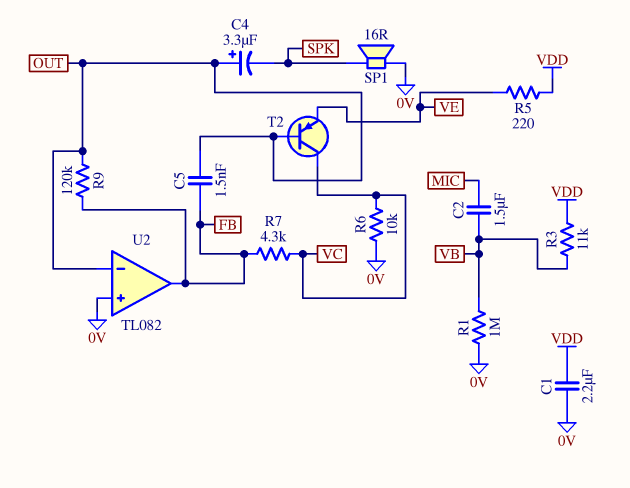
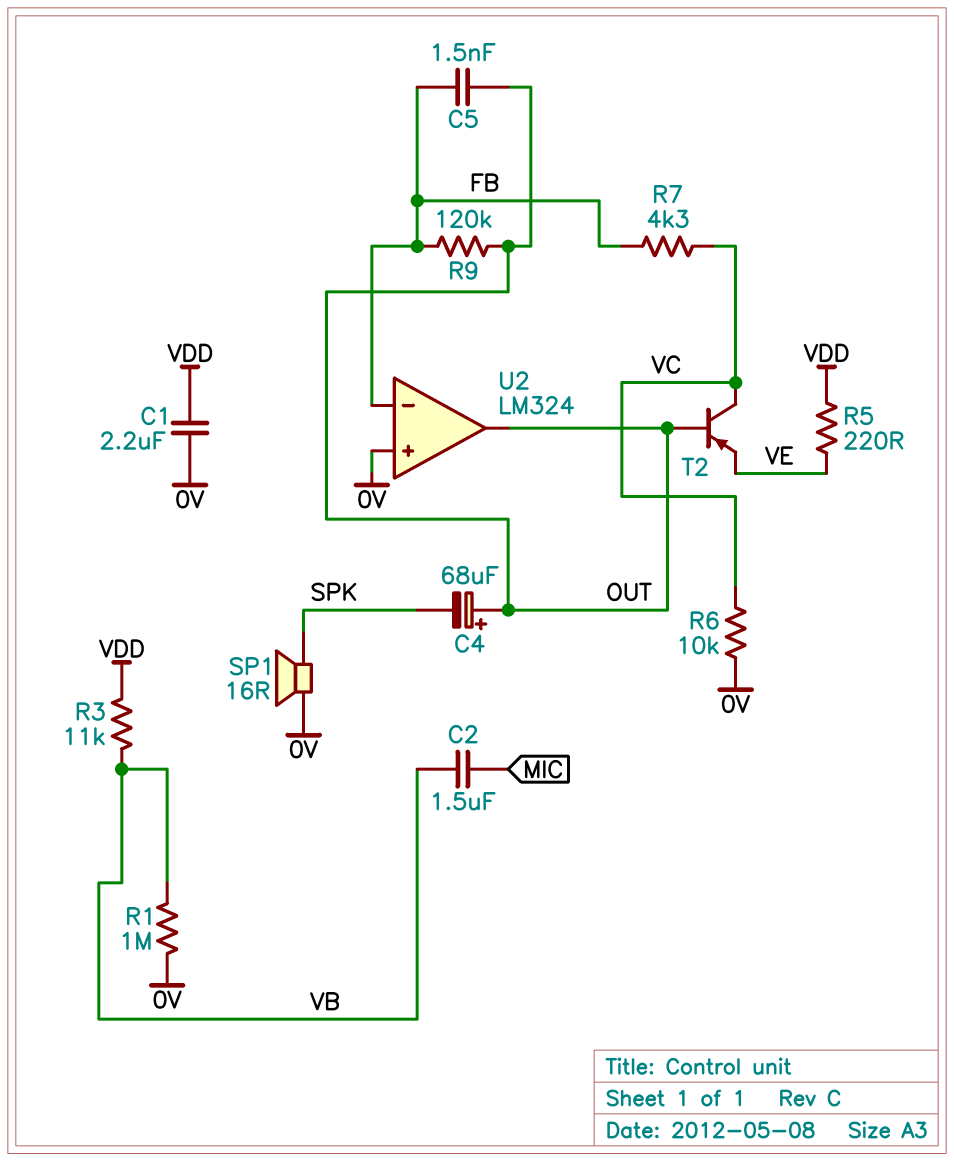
C4: 3.3uF (plus OUT, minus SPK) -> 68uF (plus OUT, minus SPK)
U2: TL082 -> LM324
U2 pin in-: OUT -> FB
U2 pin out: FB -> OUT

